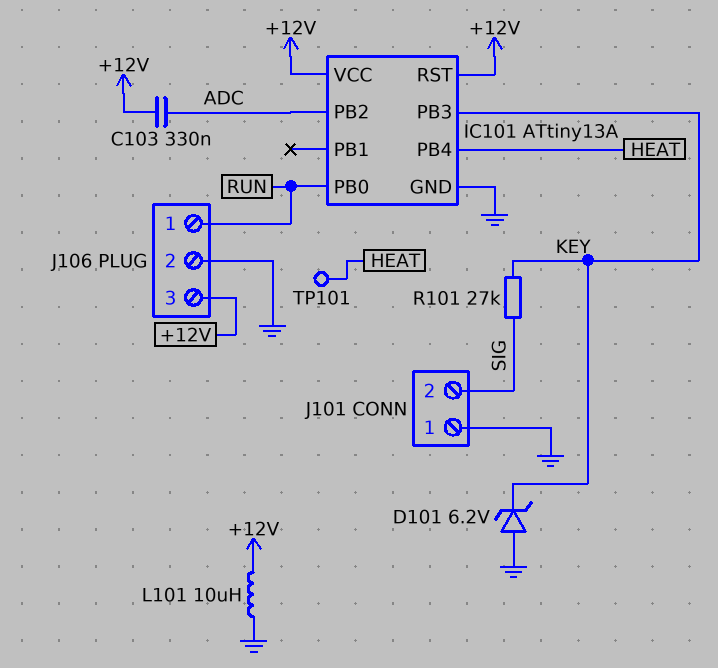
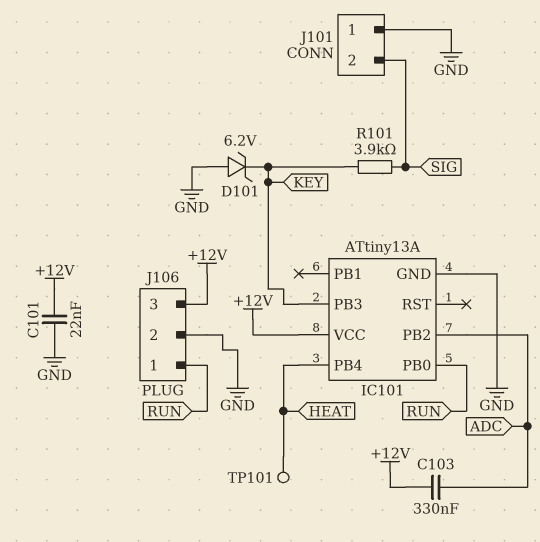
C101: none -> 22nF (+12V, GND)
IC101 pin RST: +12V -> none
L101: 10uH (+12V, GND) -> none
R101: 27k (KEY, SIG) -> 3.9k (KEY, SIG)

